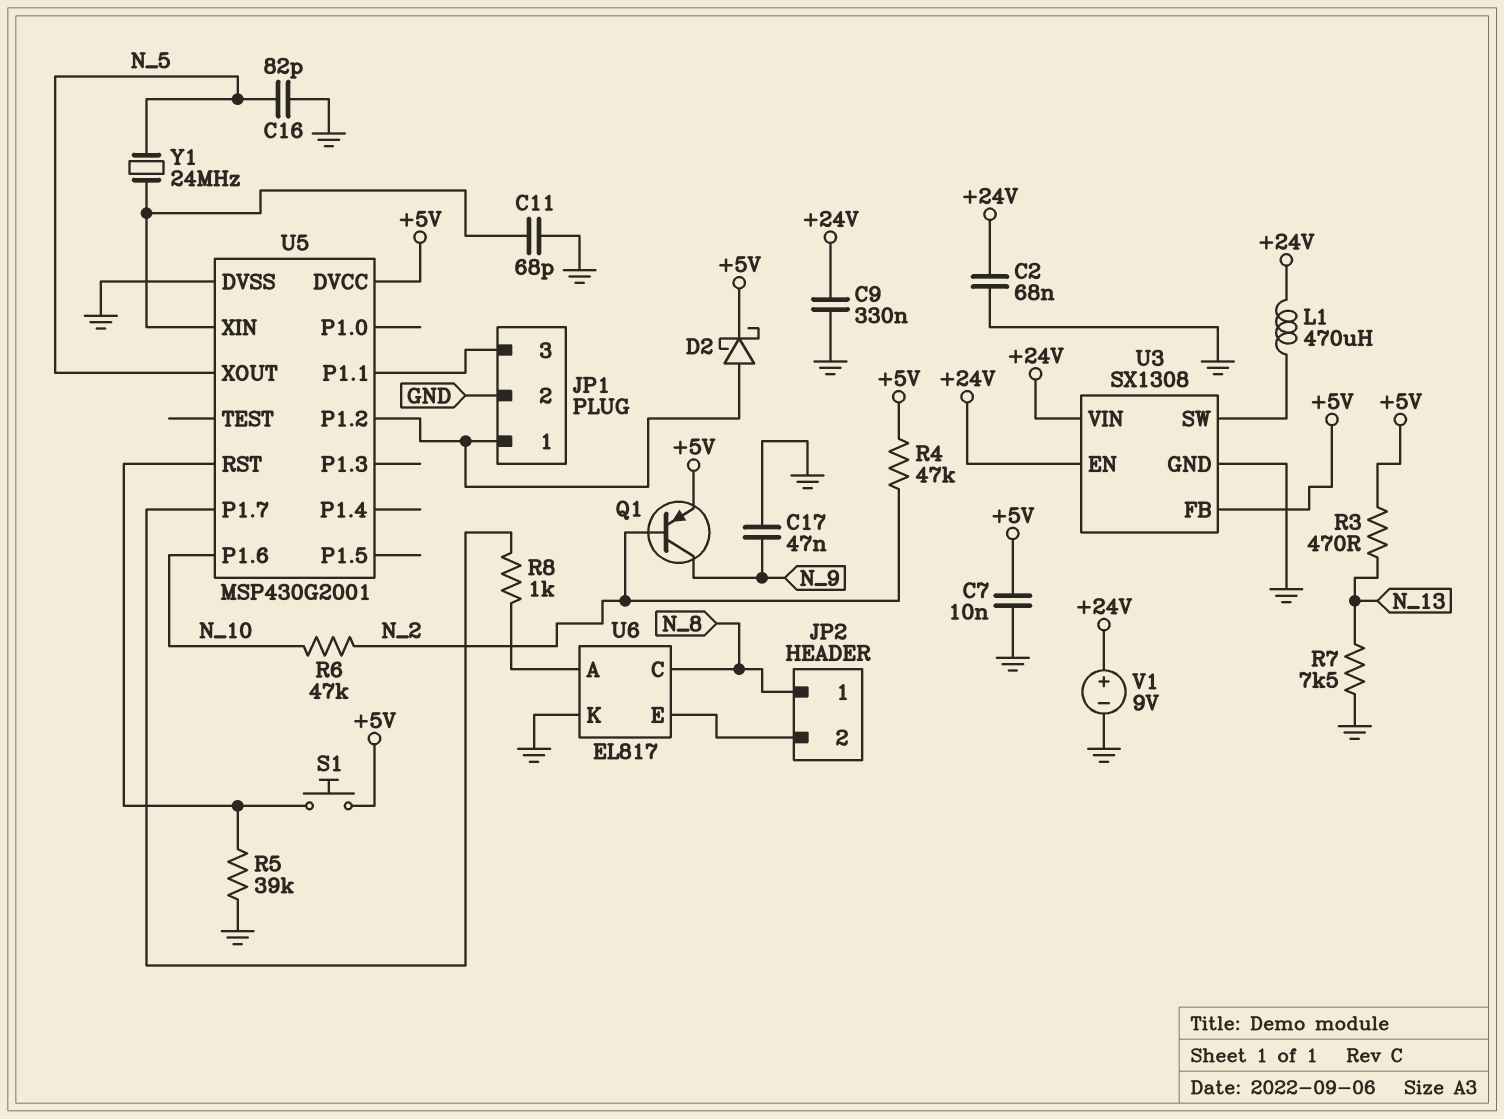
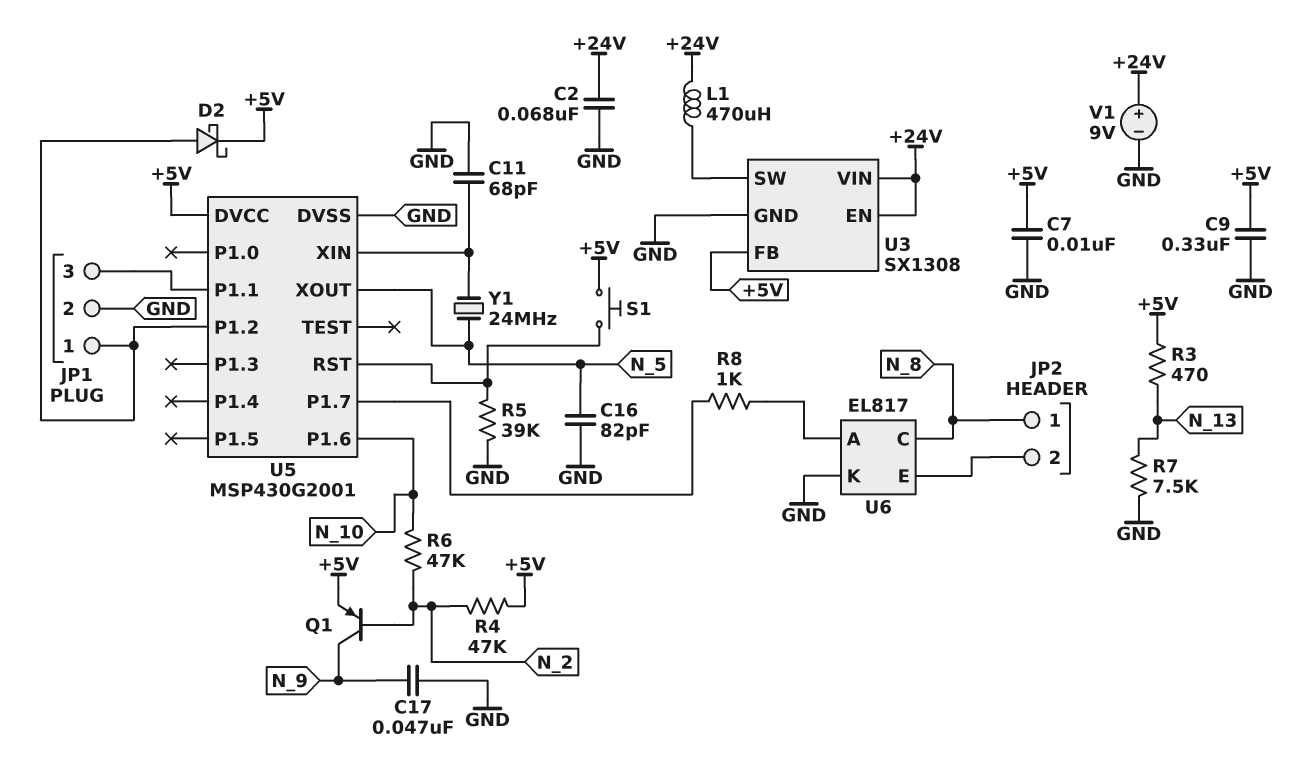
C9: 330nF (+24V, GND) -> 330nF (+5V, GND)

